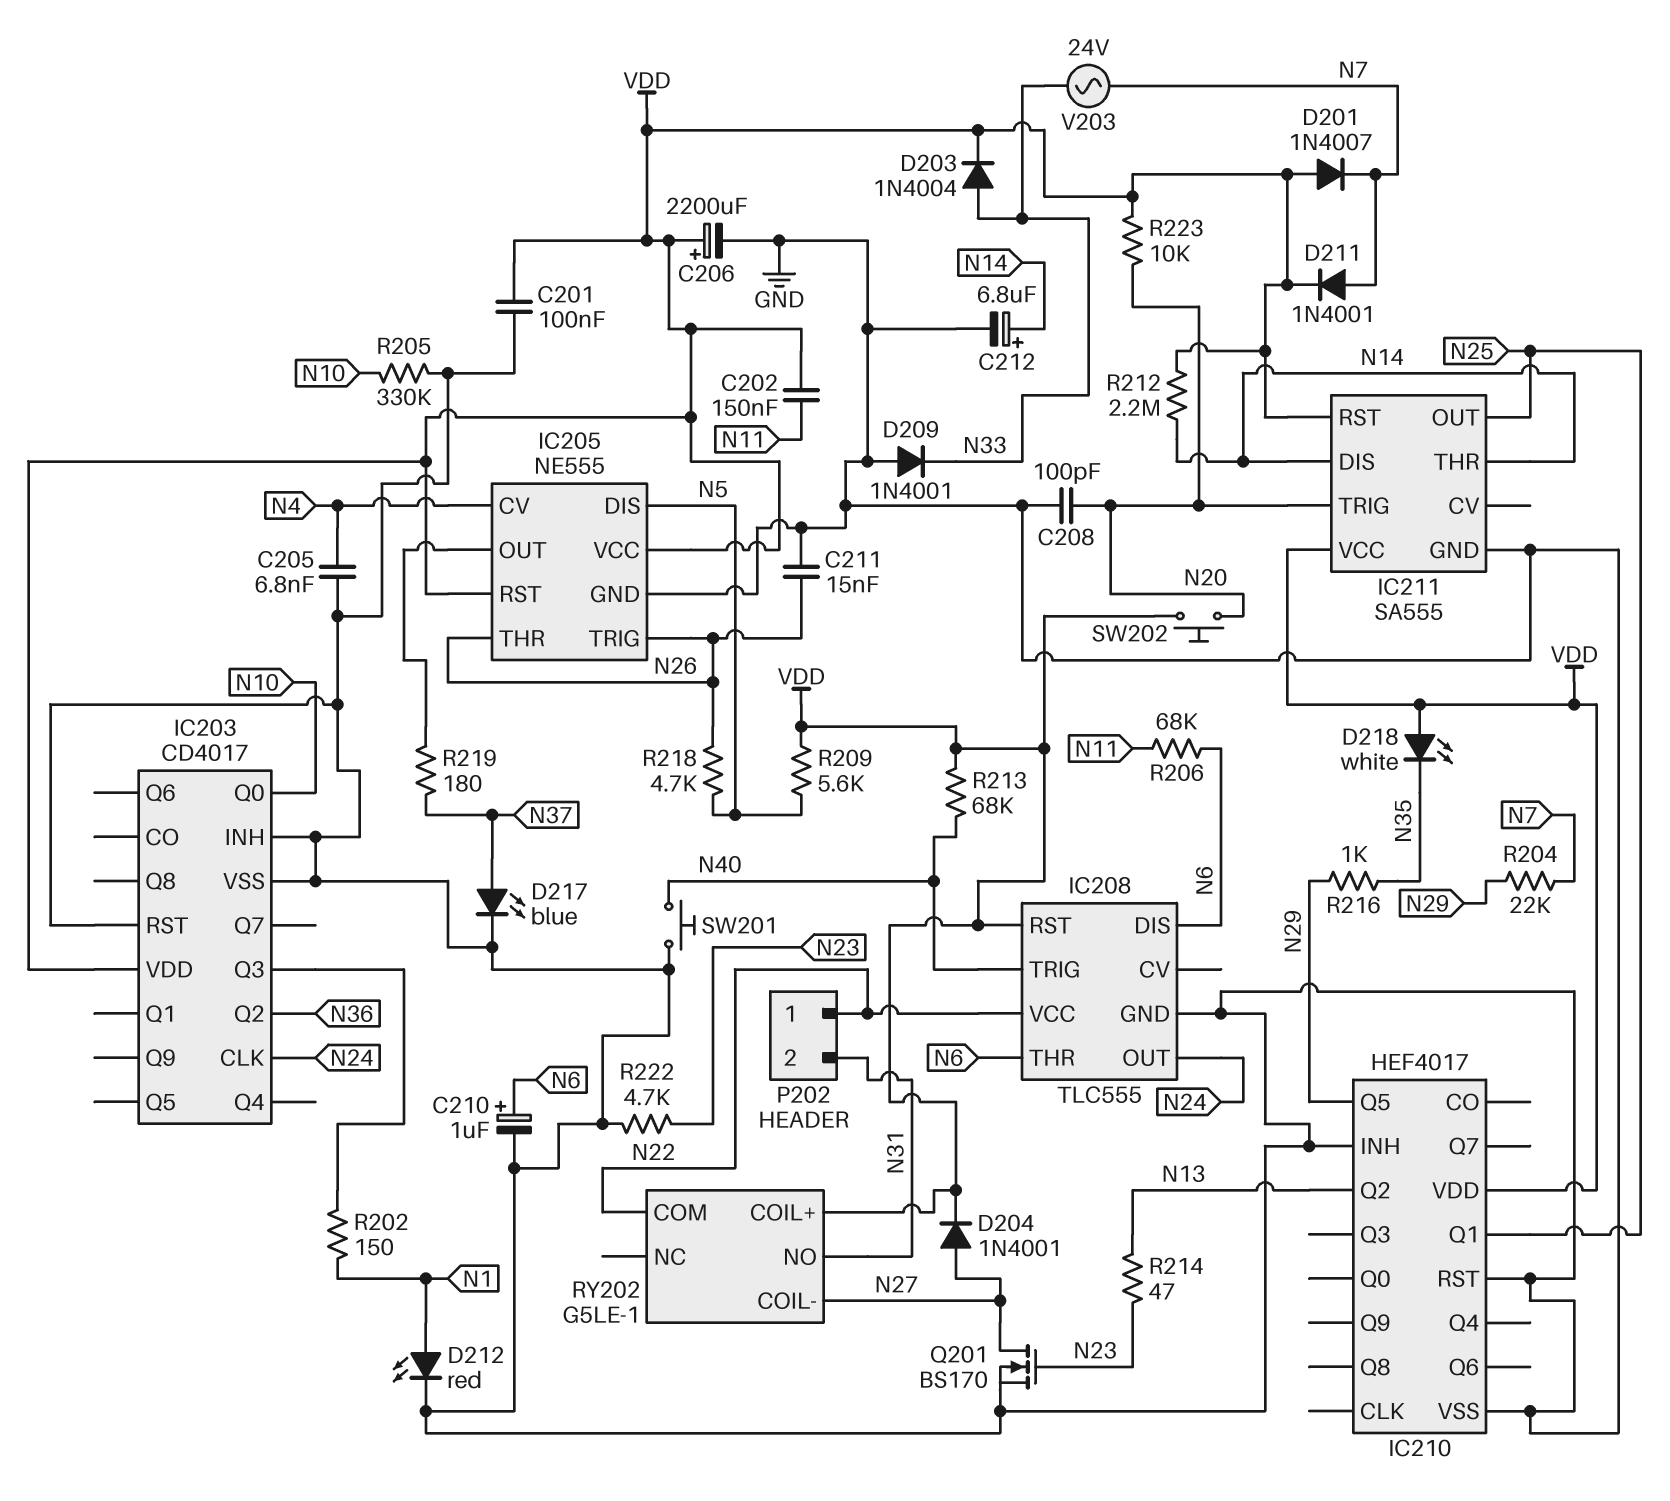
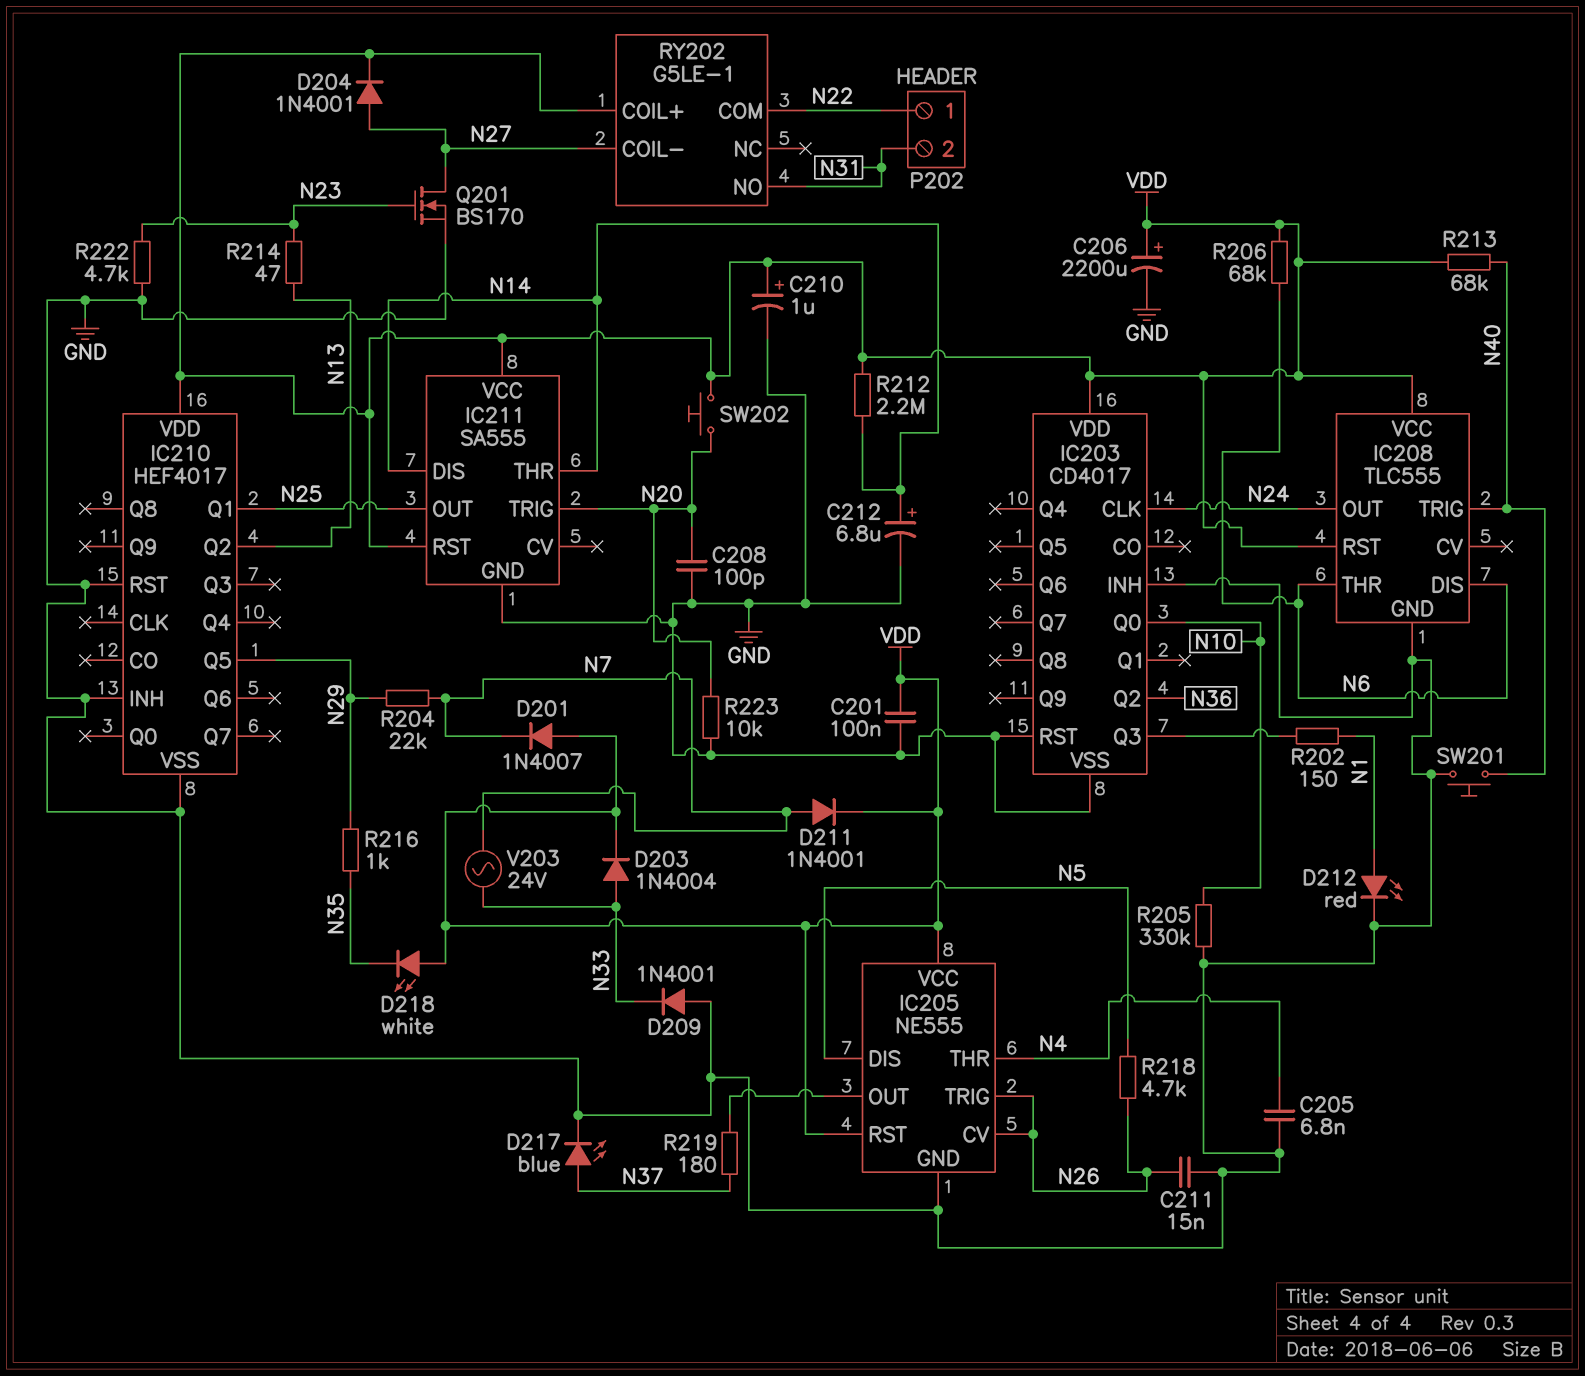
C202: 150nF (N11, VDD) -> none
C210: 1uF (plus N6, minus GND) -> 1uF (plus VDD, minus GND)
IC205 pin CV: N4 -> N26
IC205 pin THR: N26 -> N4
IC208 pin VCC: N22 -> VDD
R206: 68k (N6, N11) -> 68k (N6, VDD)
R209: 5.6k (N5, VDD) -> none
R223: 10k (N20, VDD) -> 10k (GND, N20)

